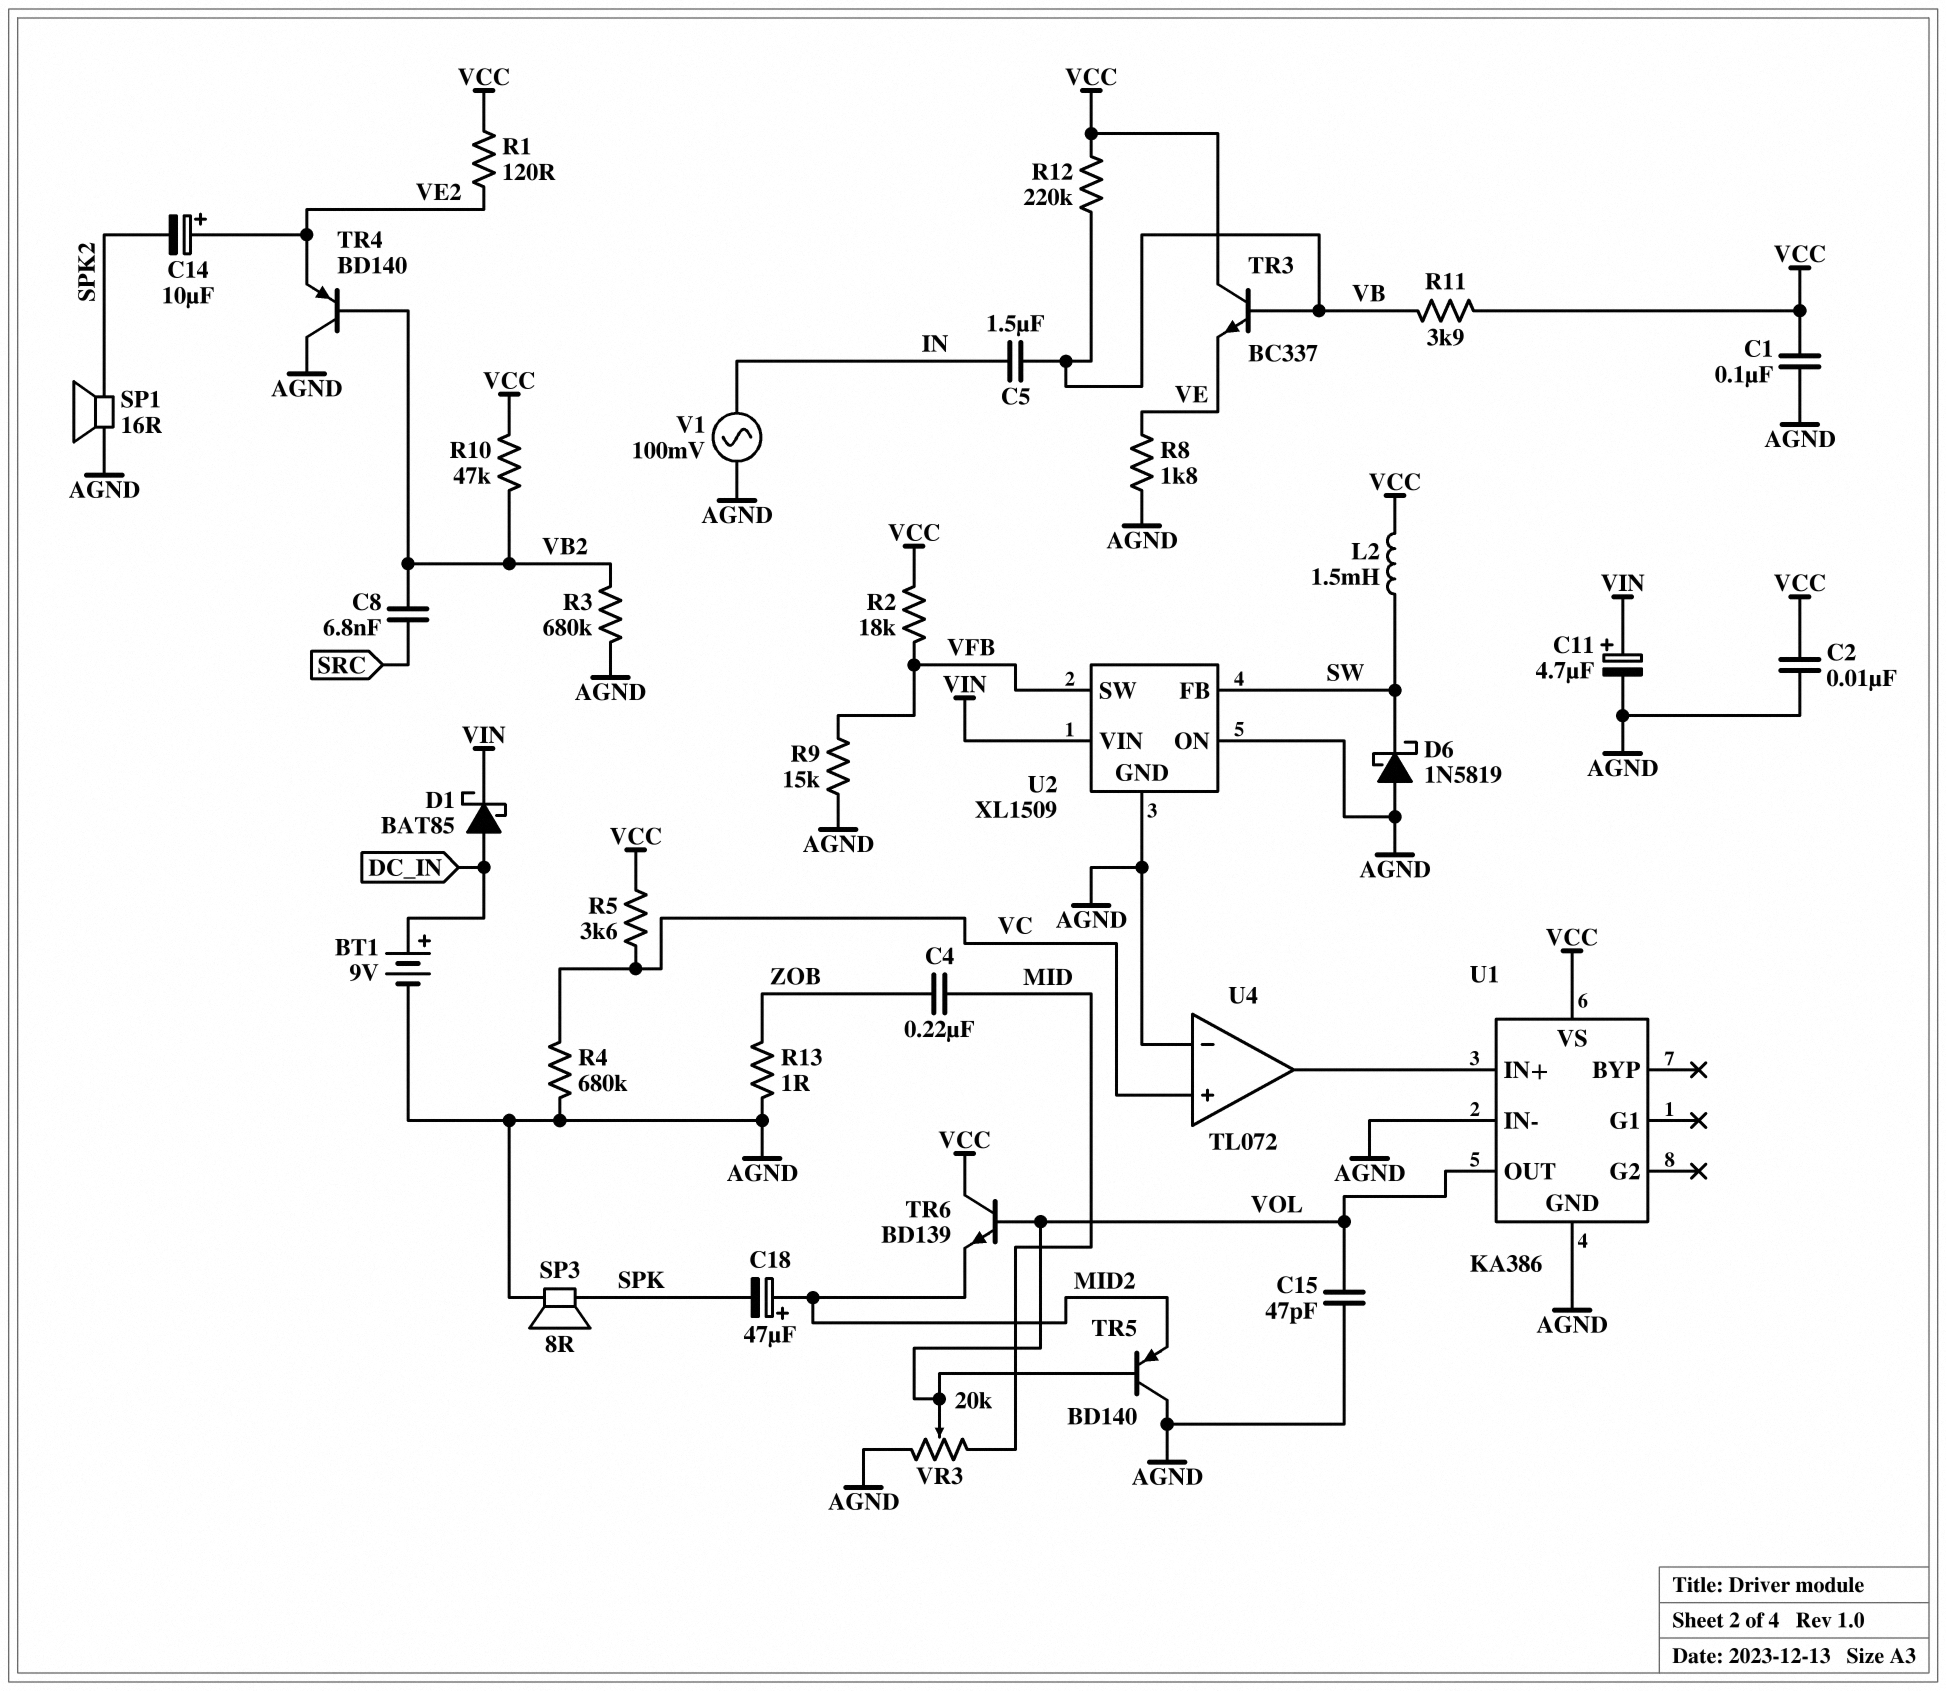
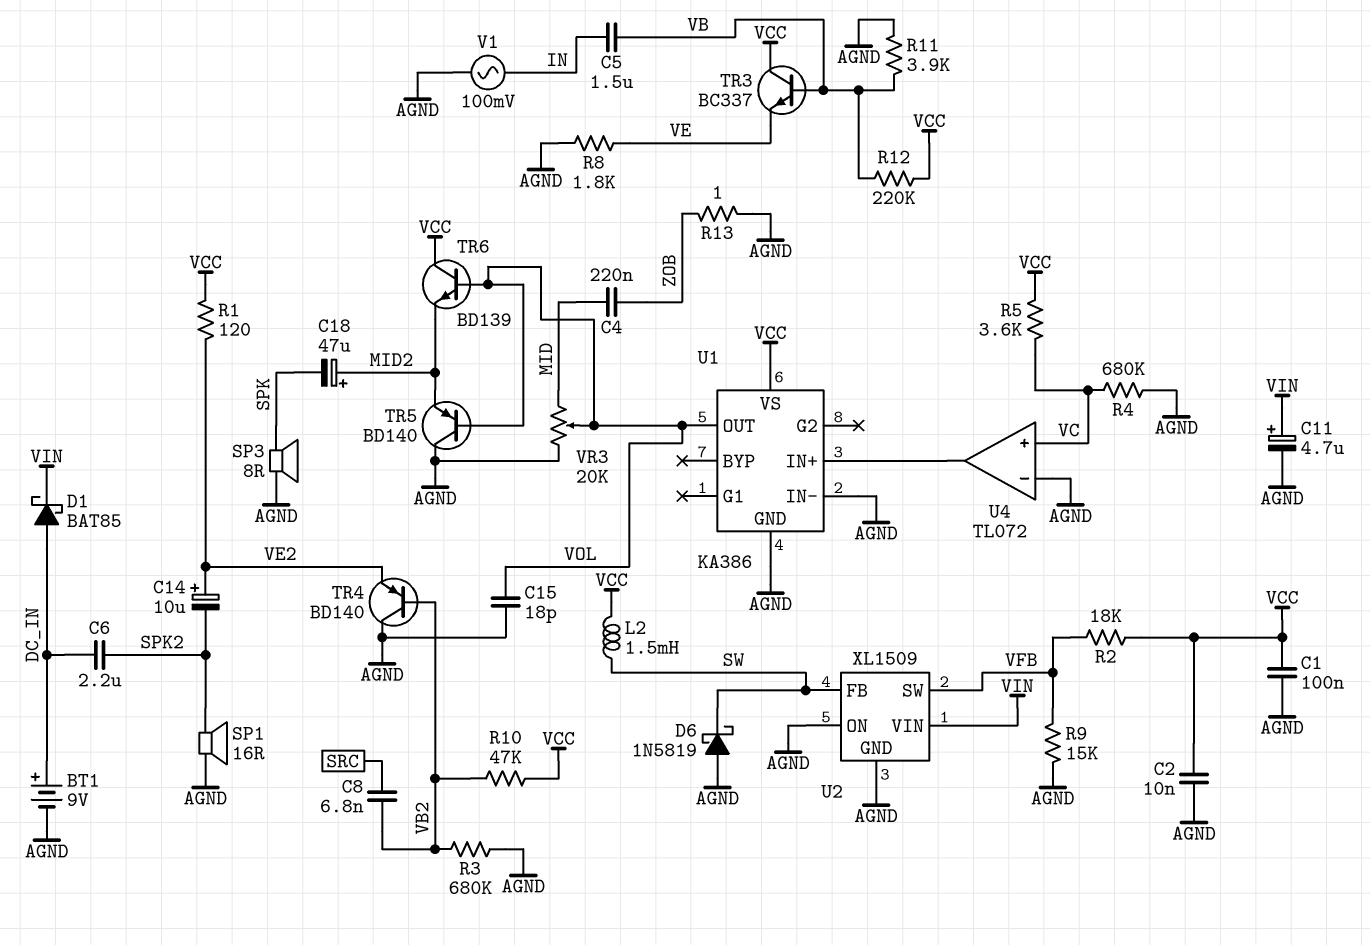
C6: none -> 2.2uF (DC_IN, SPK2)
C15: 47pF (AGND, VOL) -> 18pF (AGND, VOL)
R11: 3.9k (VB, VCC) -> 3.9k (AGND, VB)

